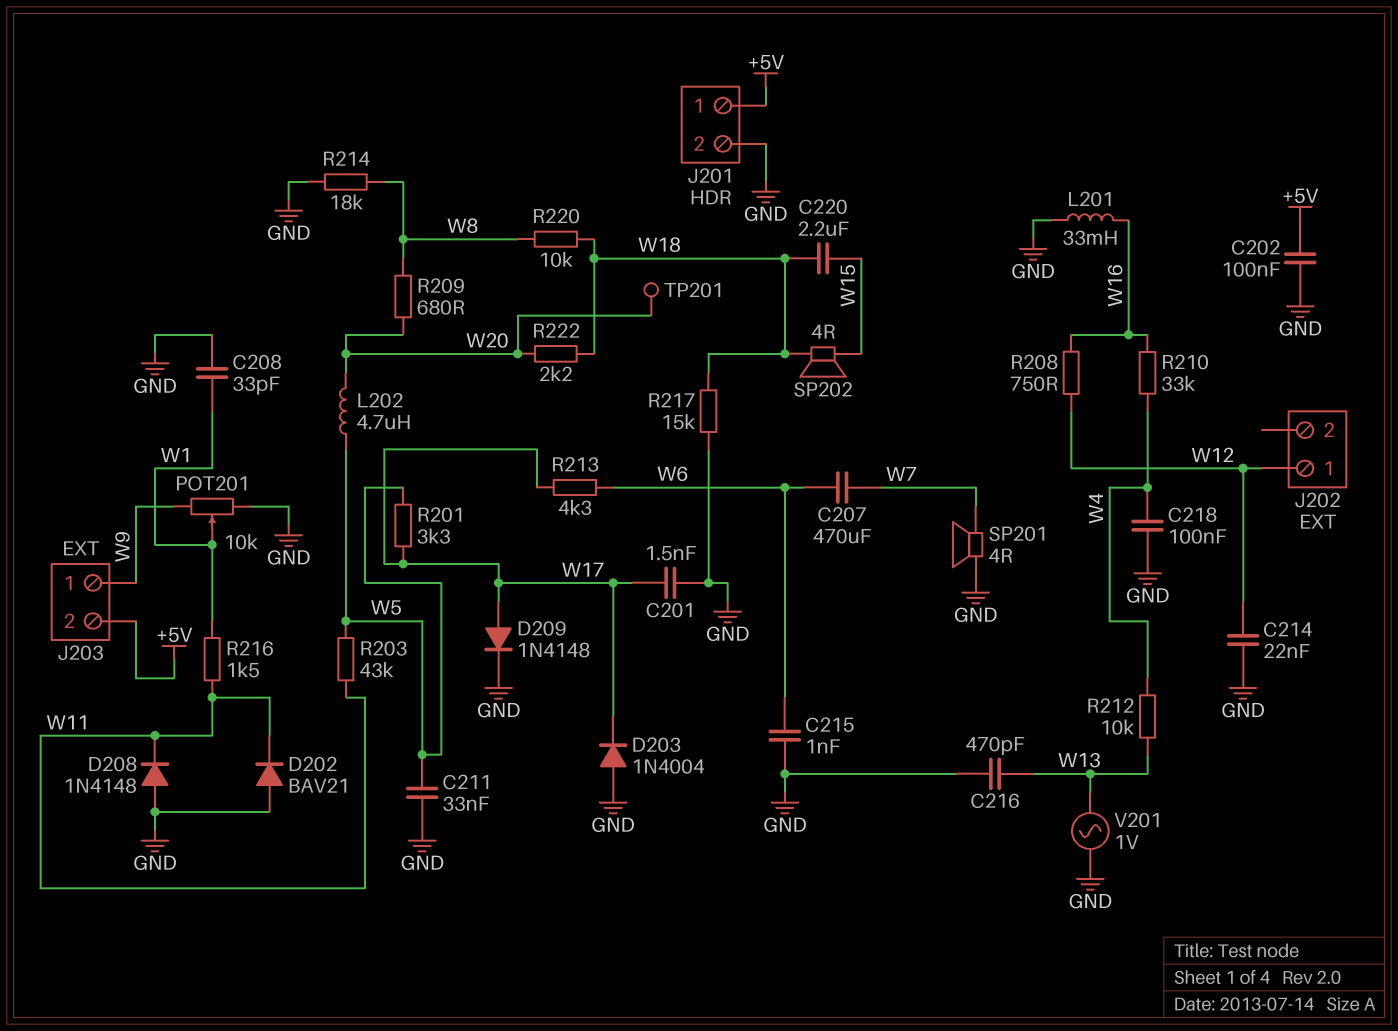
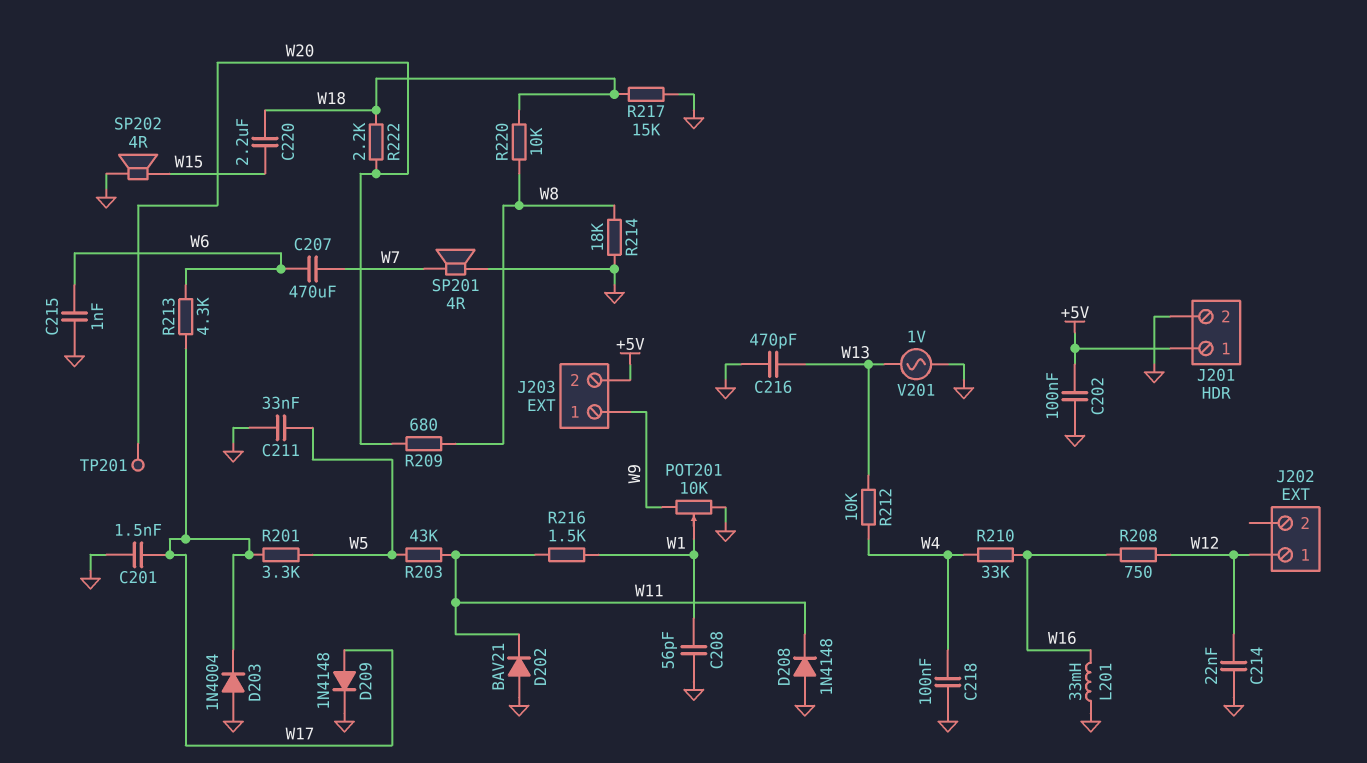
C208: 33pF (GND, W1) -> 56pF (GND, W1)
L202: 4.7uH (W5, W20) -> none
SP202: speaker 4R (W15, W18) -> speaker 4R (GND, W15)

